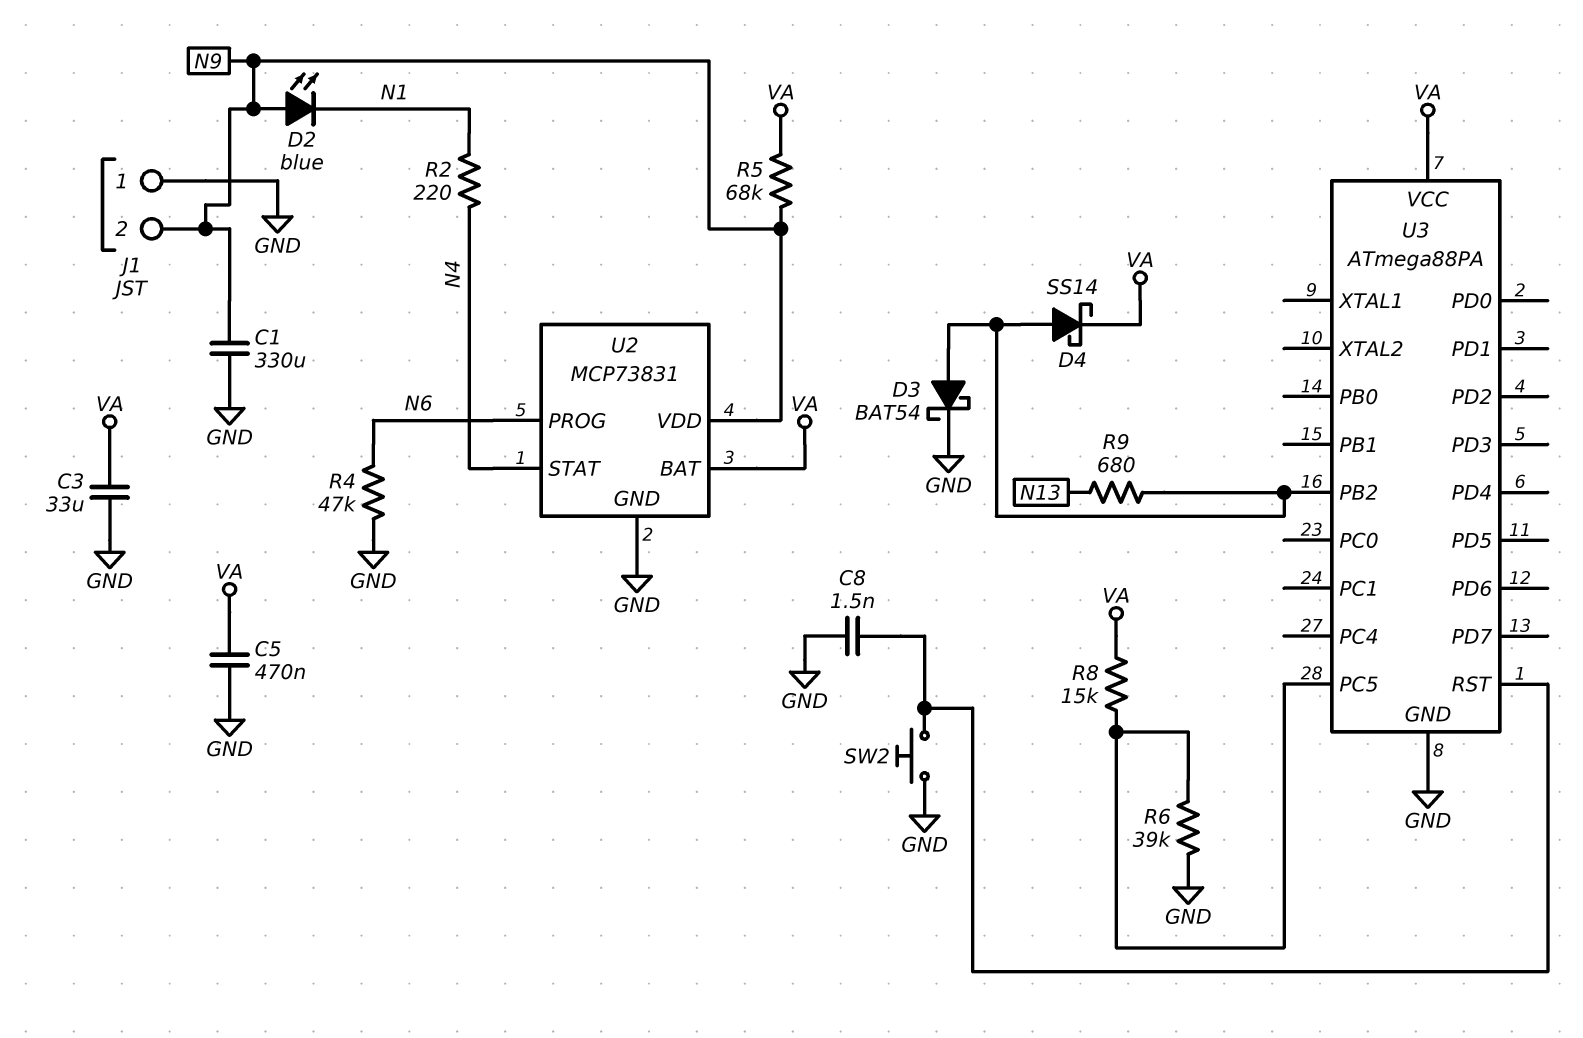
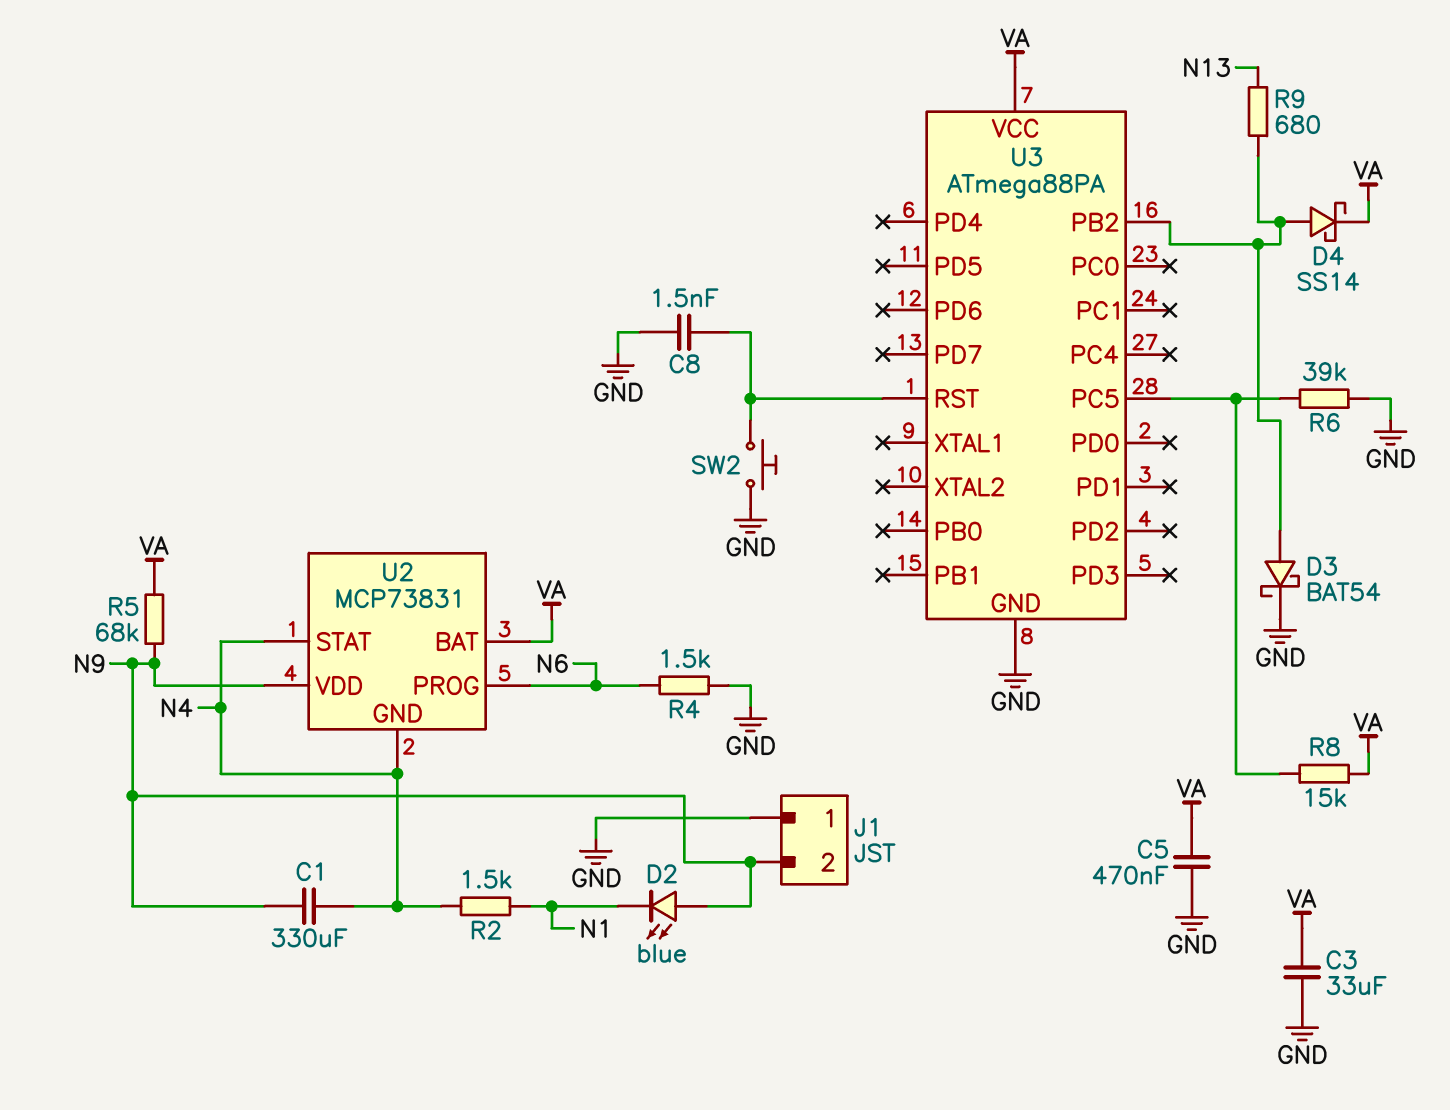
C1: 330uF (GND, N9) -> 330uF (N4, N9)
R2: 220 (N1, N4) -> 1.5k (N1, N4)
R4: 47k (GND, N6) -> 1.5k (GND, N6)
U2 pin GND: GND -> N4

